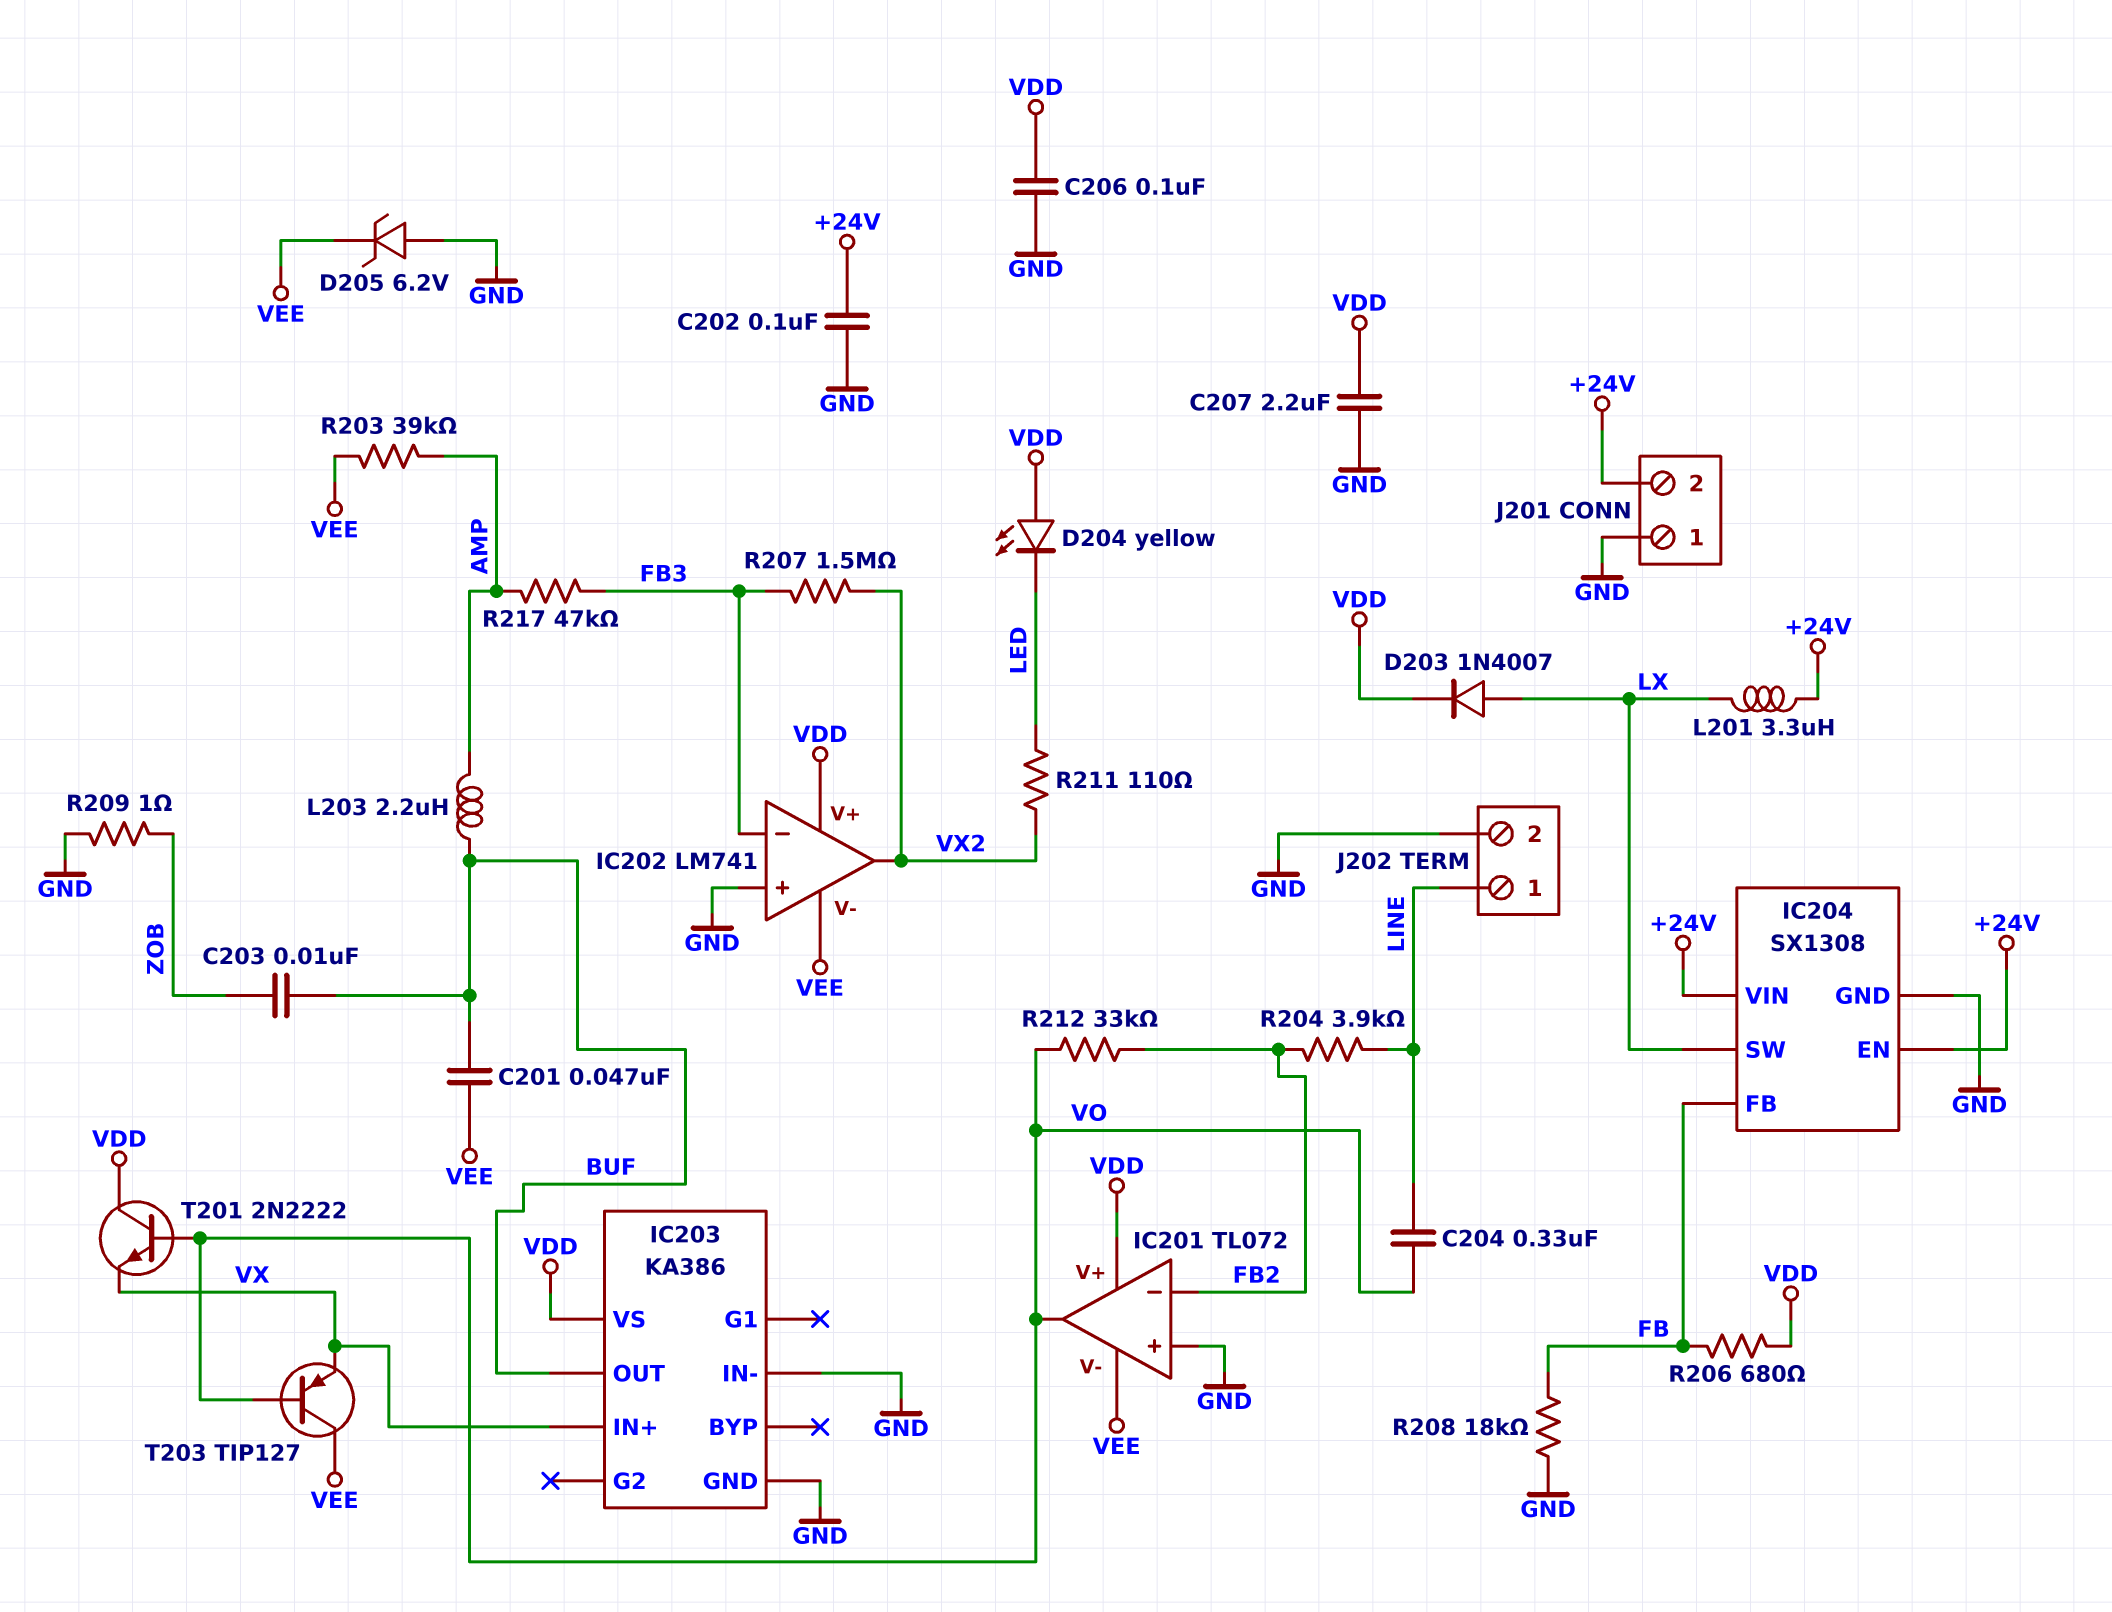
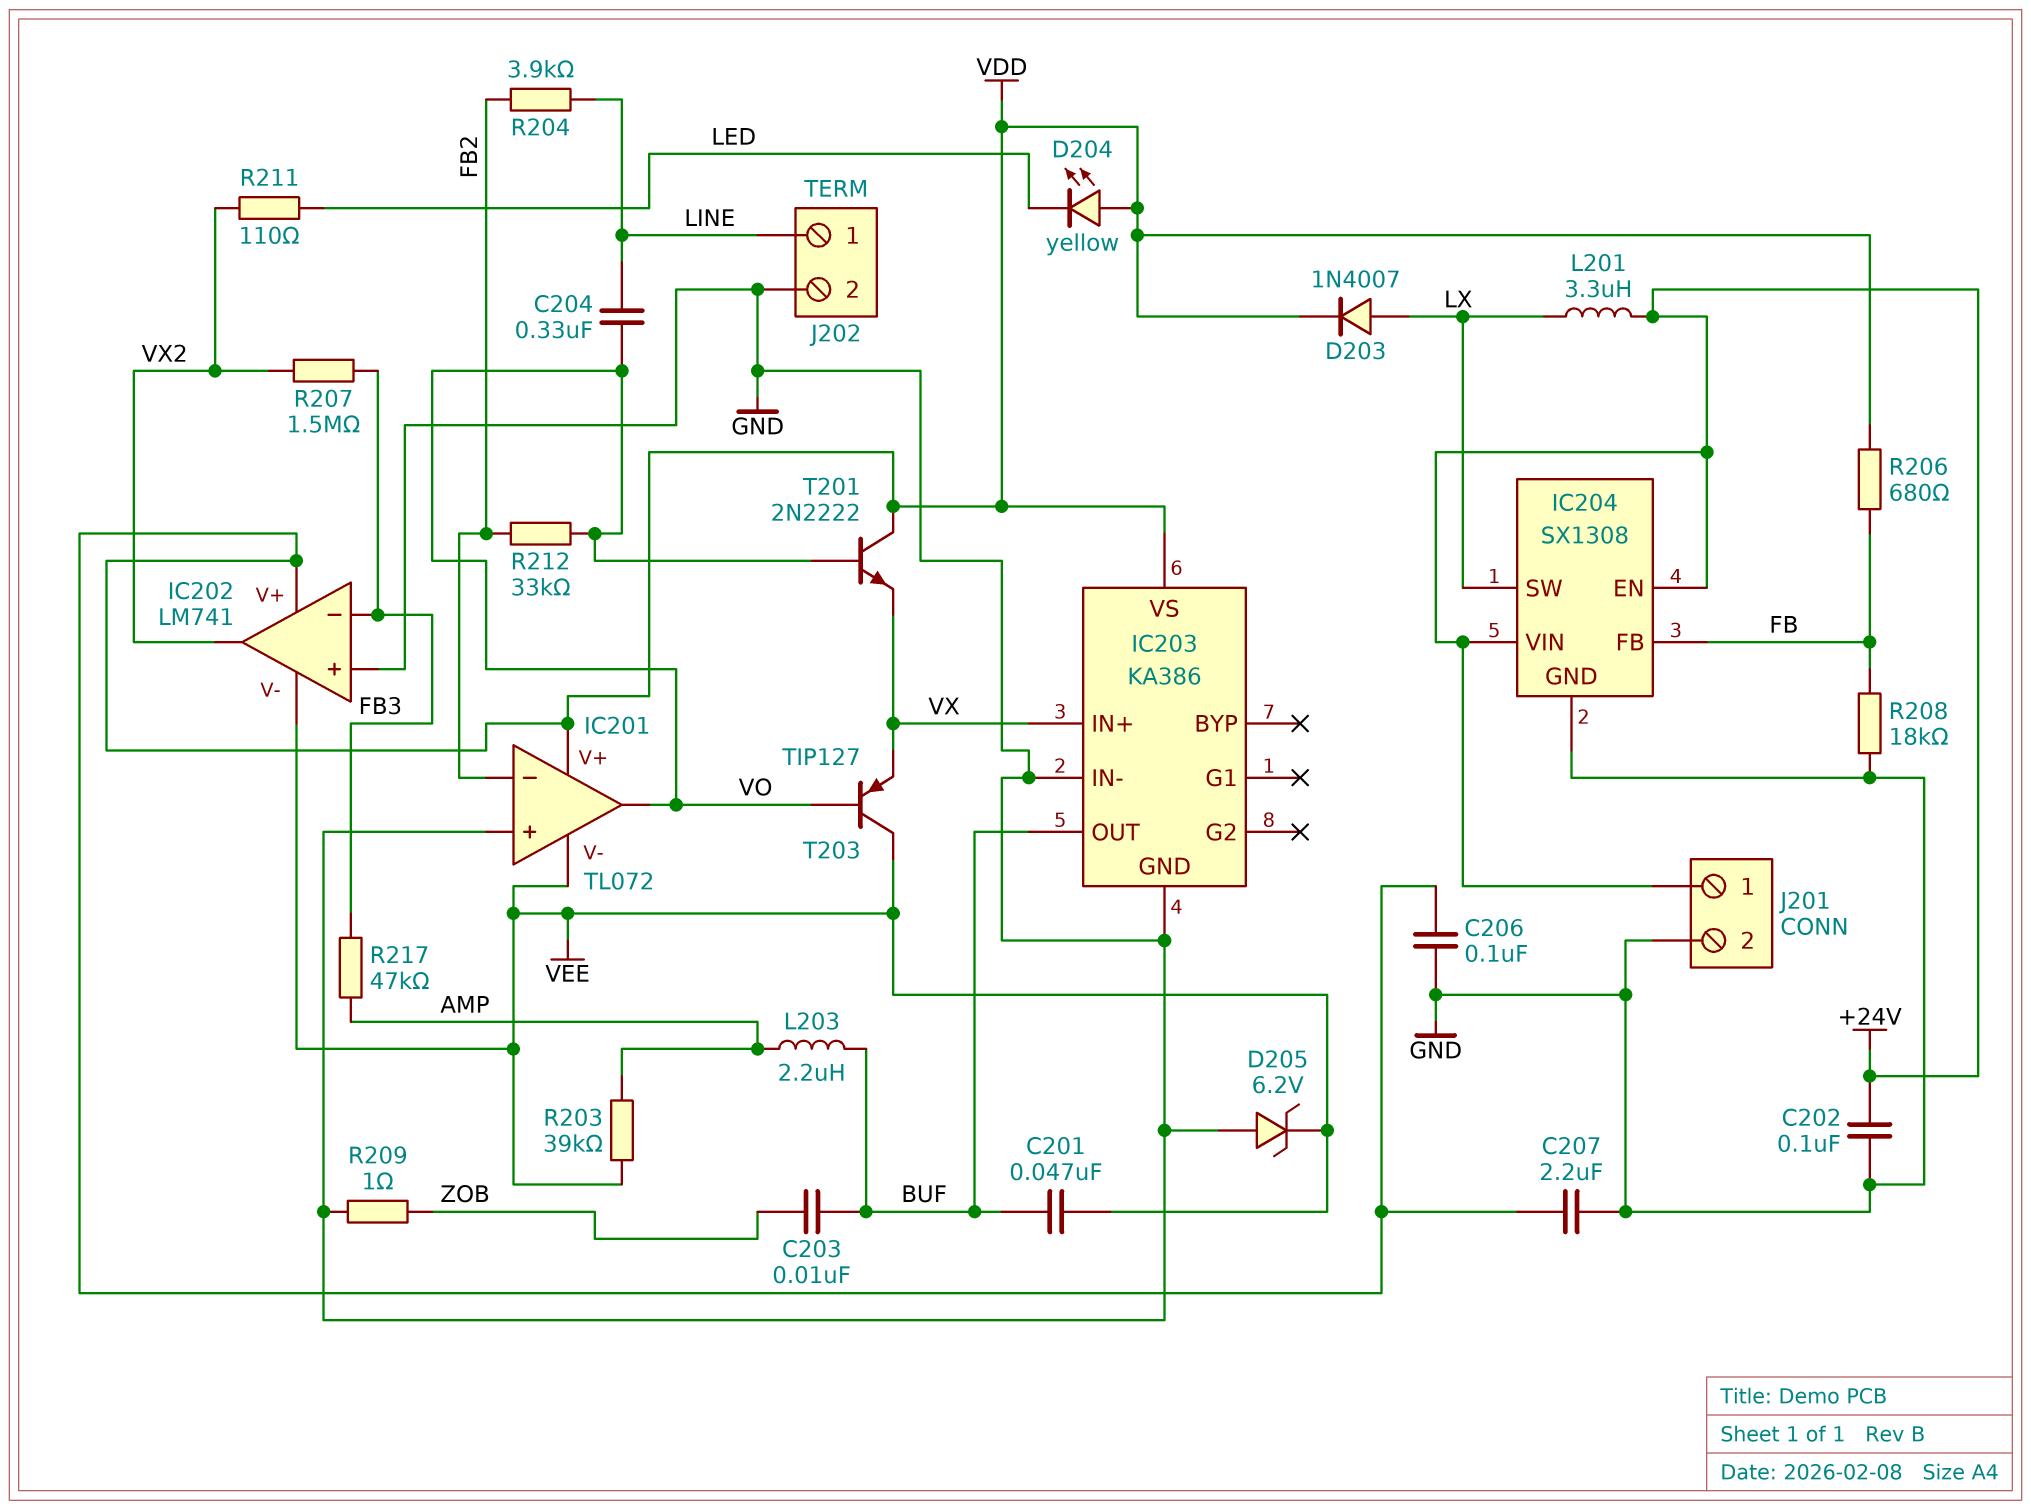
J201 pin 1: GND -> +24V
J201 pin 2: +24V -> GND

